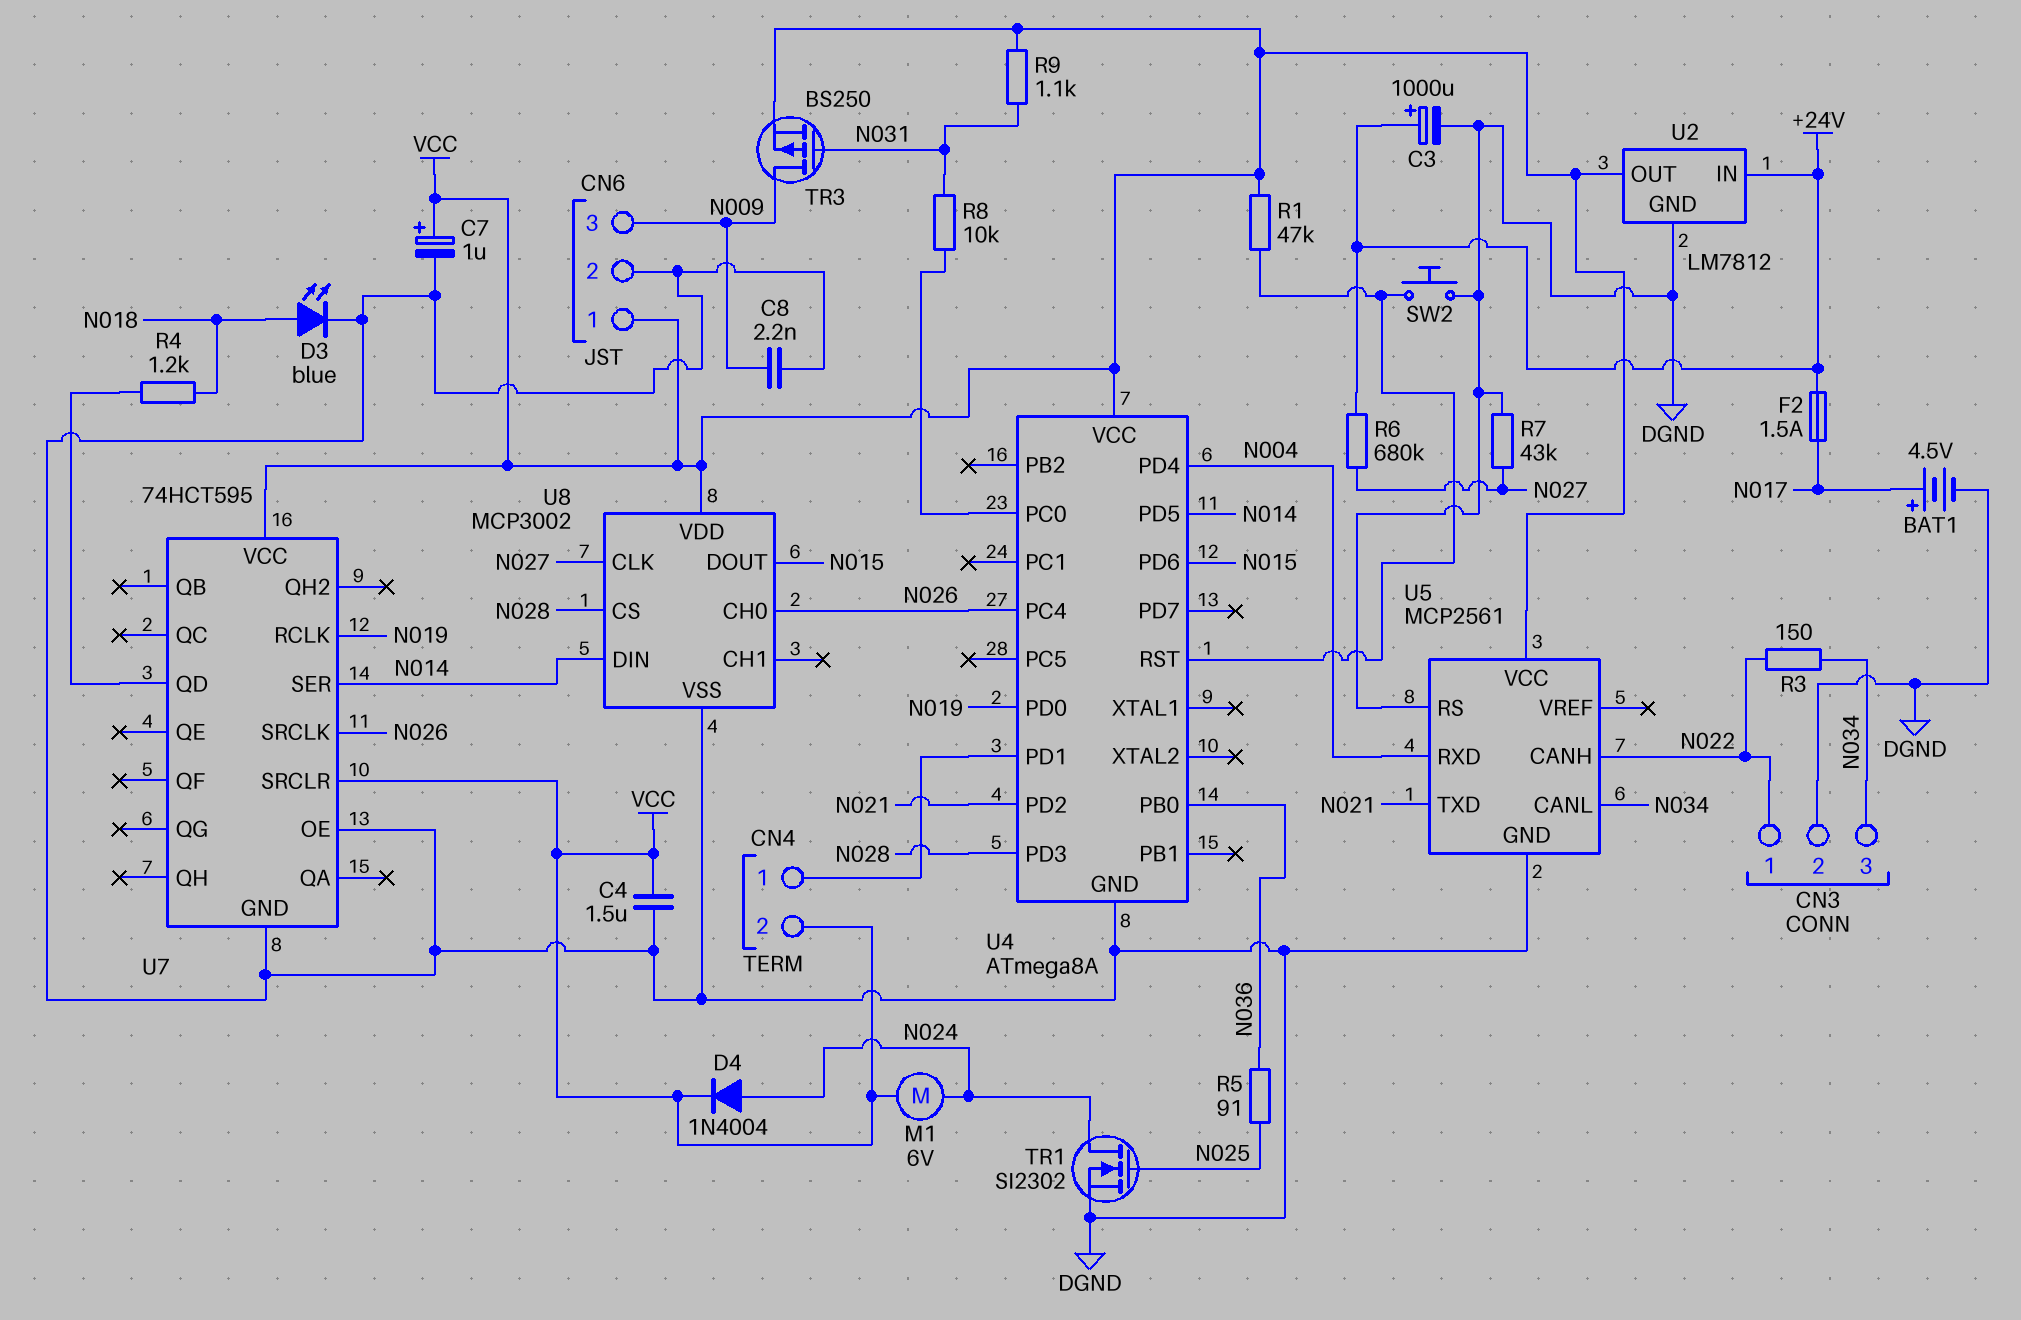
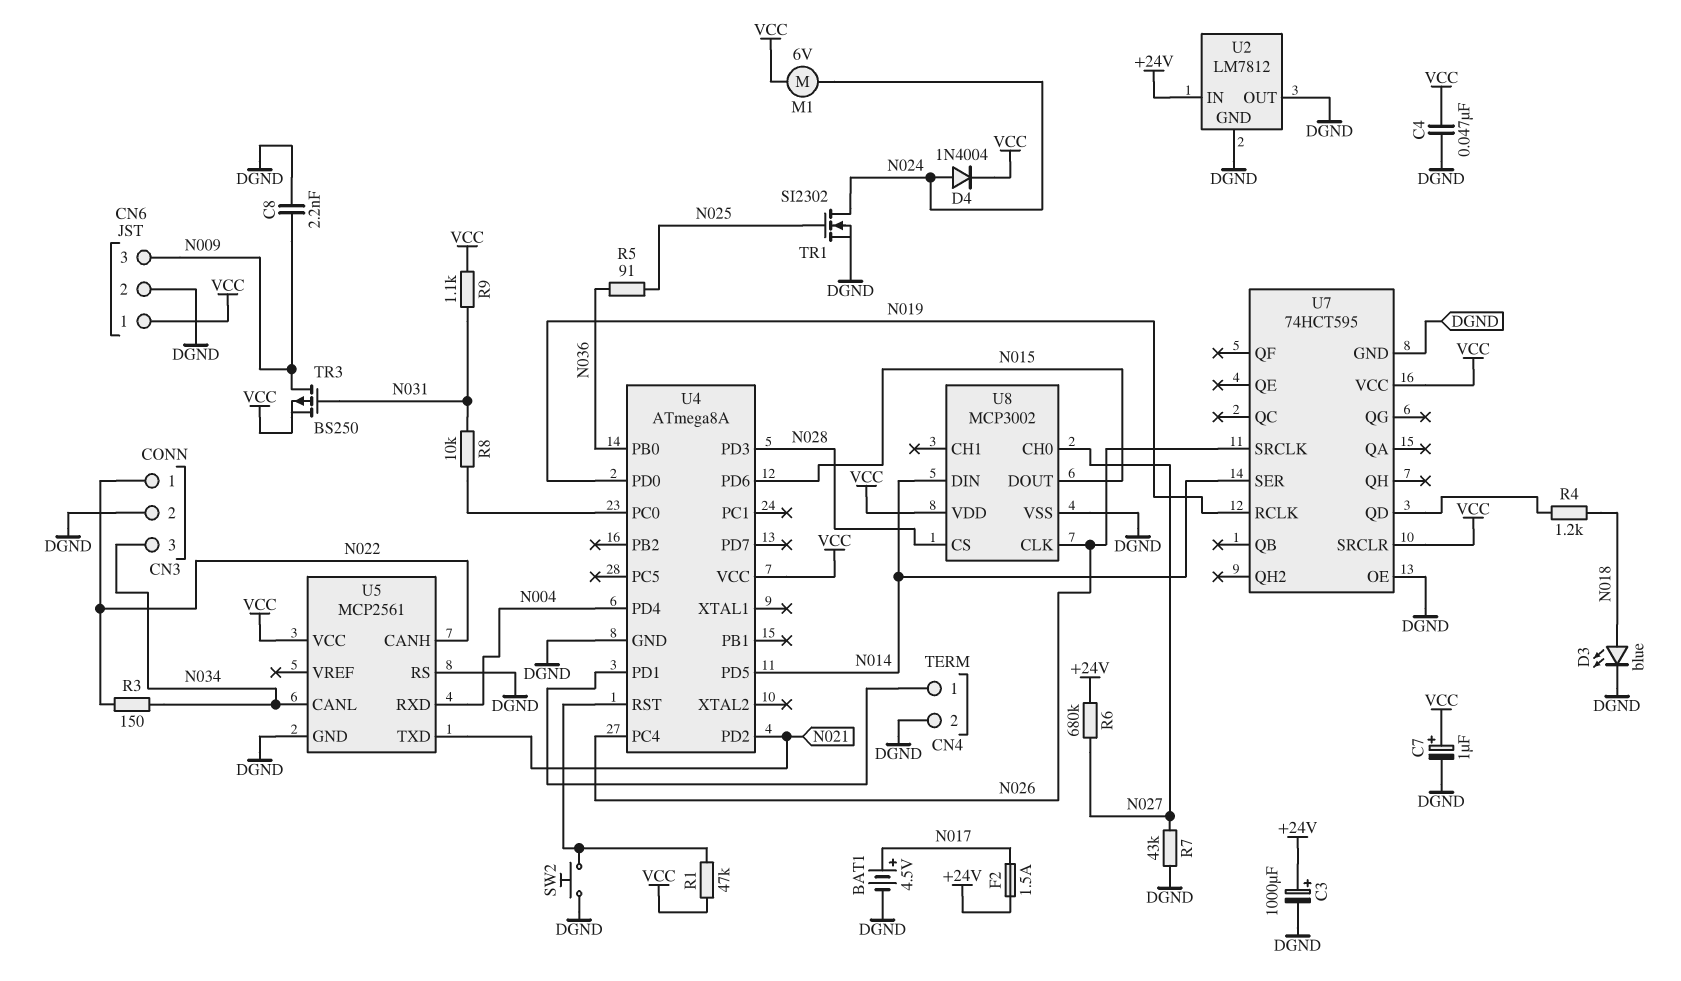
C4: 1.5uF (DGND, VCC) -> 47nF (DGND, VCC)
CN4 pin 2: VCC -> DGND
U2 pin OUT: VCC -> DGND
U8 pin CH0: N026 -> N027
U8 pin CLK: N027 -> N026

